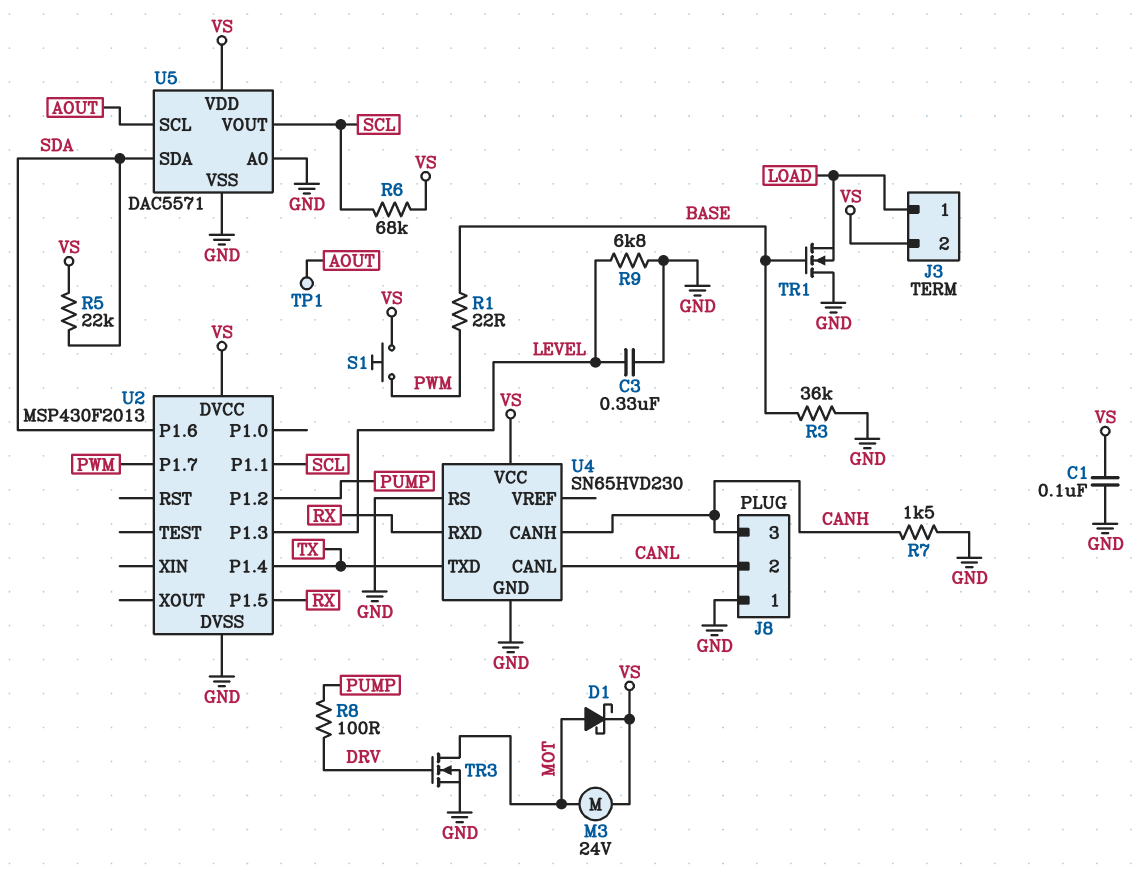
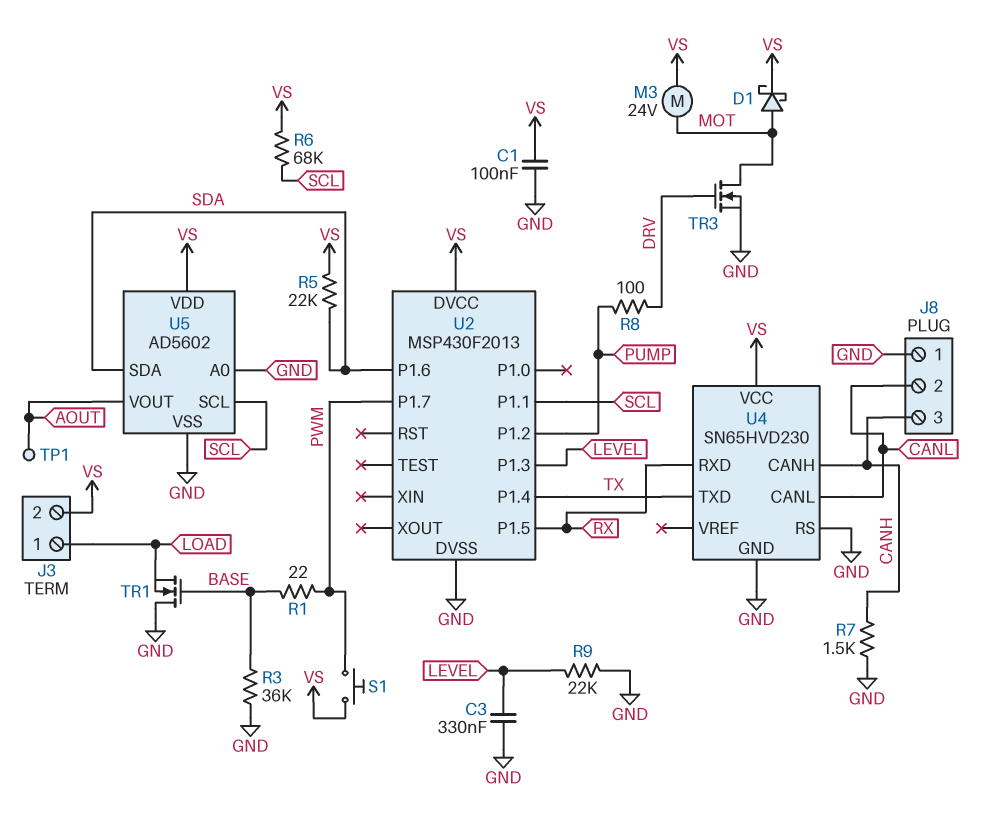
R9: 6.8k (GND, LEVEL) -> 22k (GND, LEVEL)
U5: DAC5571 -> AD5602
U5 pin SCL: AOUT -> SCL
U5 pin VOUT: SCL -> AOUT

